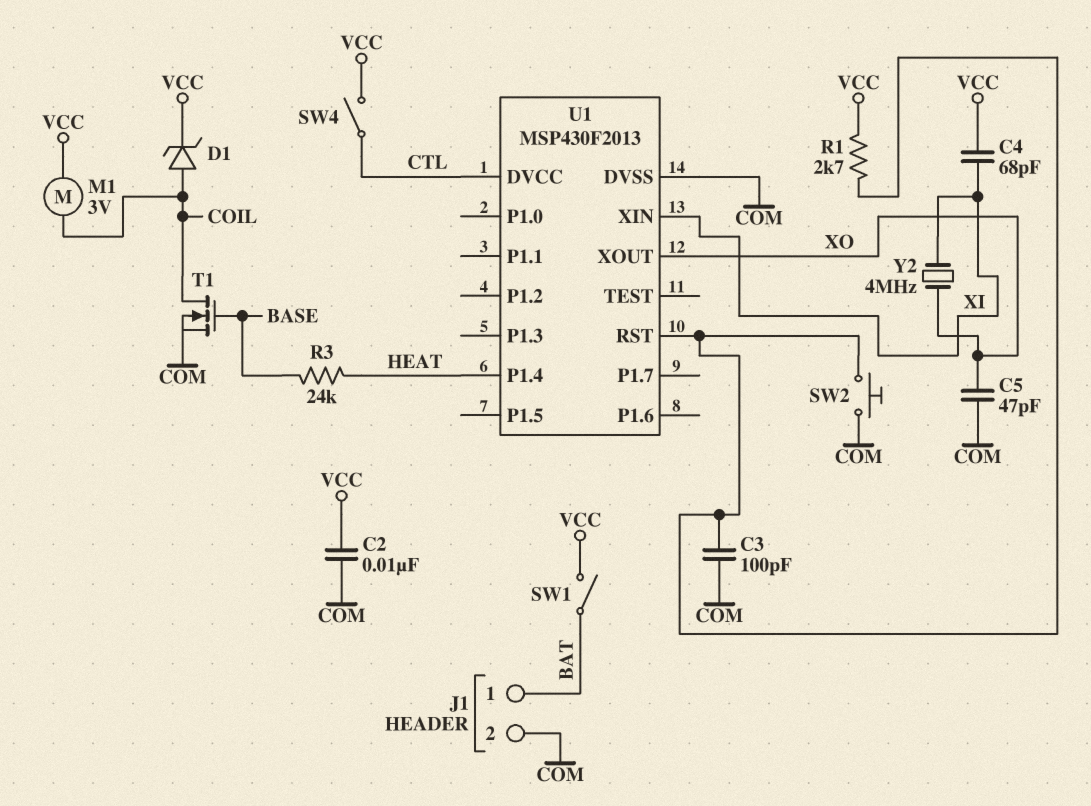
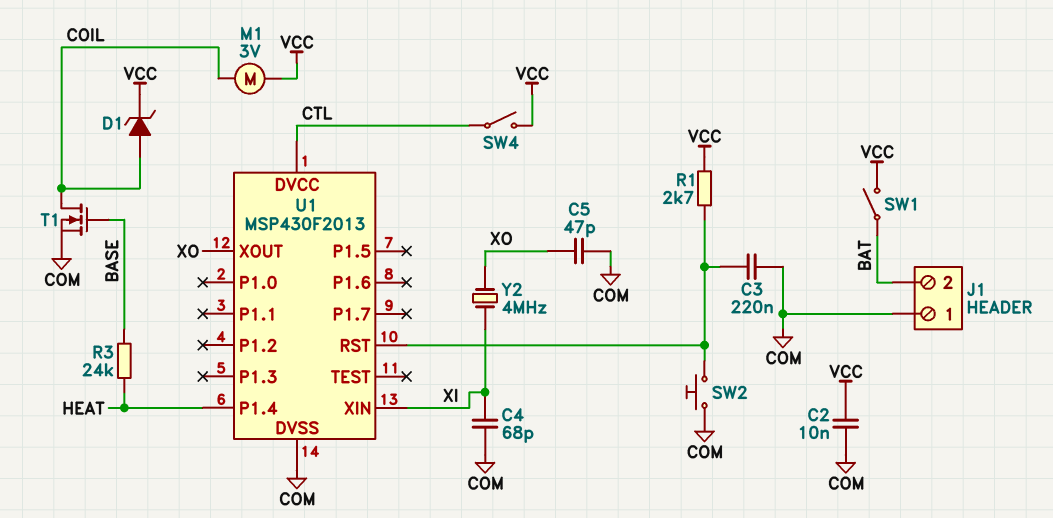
C3: 100pF (COM, U1/RST) -> 220nF (COM, U1/RST)
C4: 68pF (VCC, XI) -> 68pF (COM, XI)
J1 pin 1: BAT -> COM
J1 pin 2: COM -> BAT

